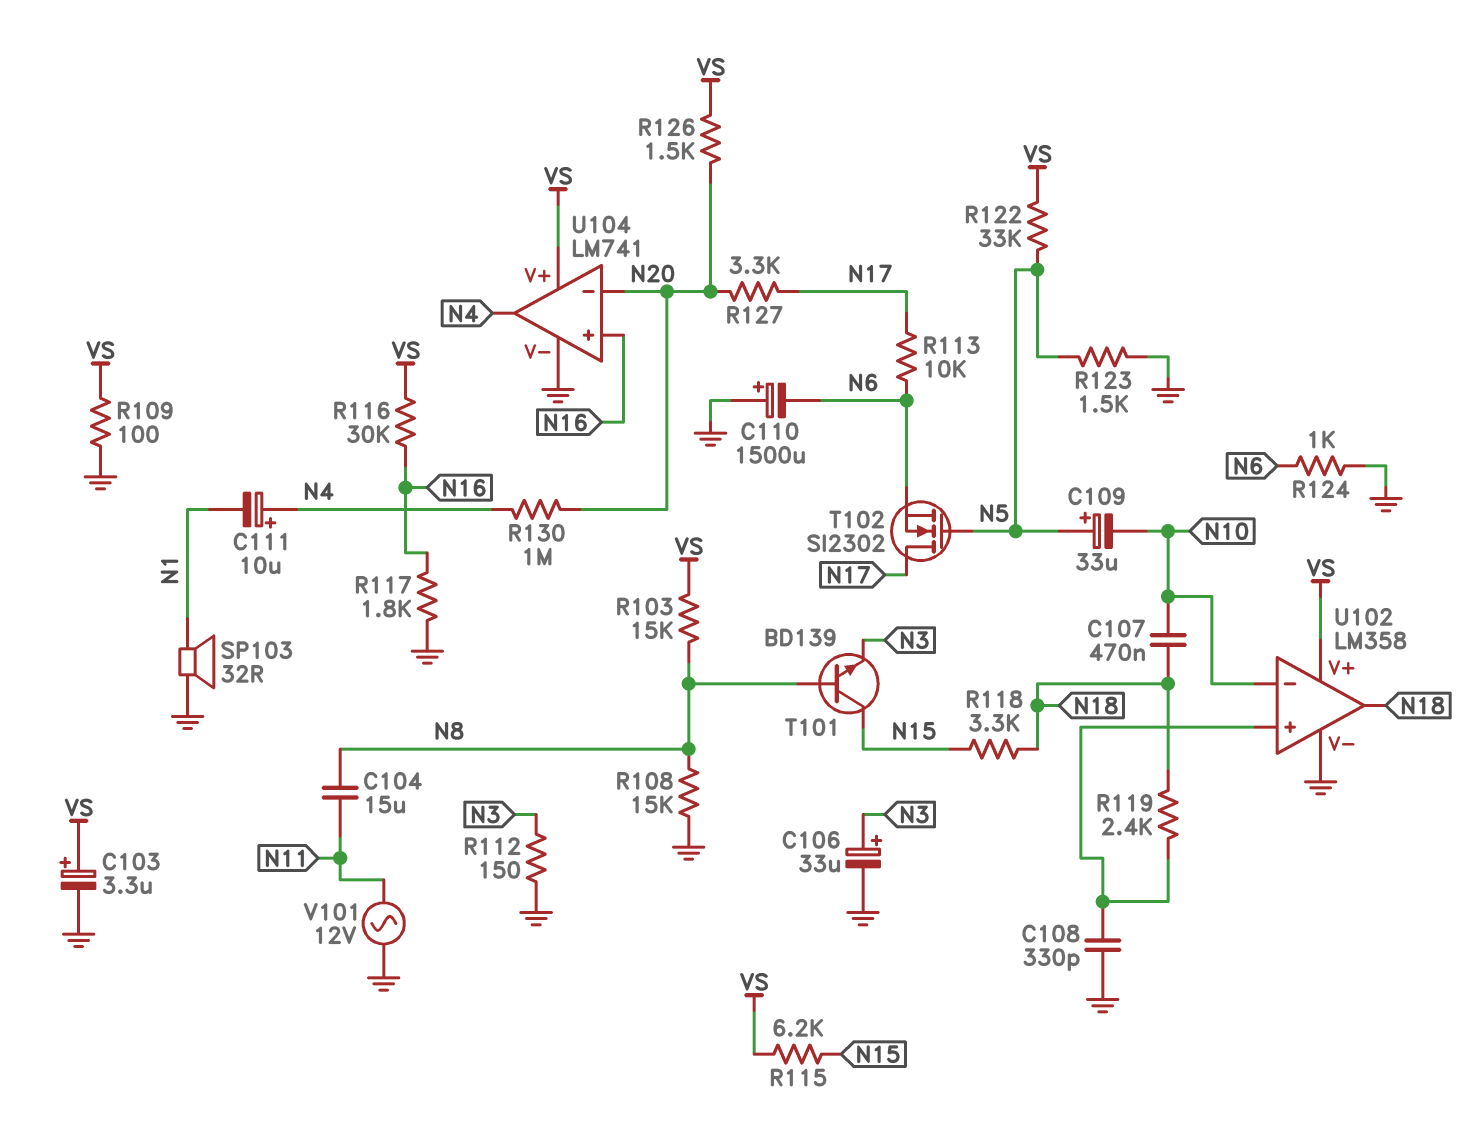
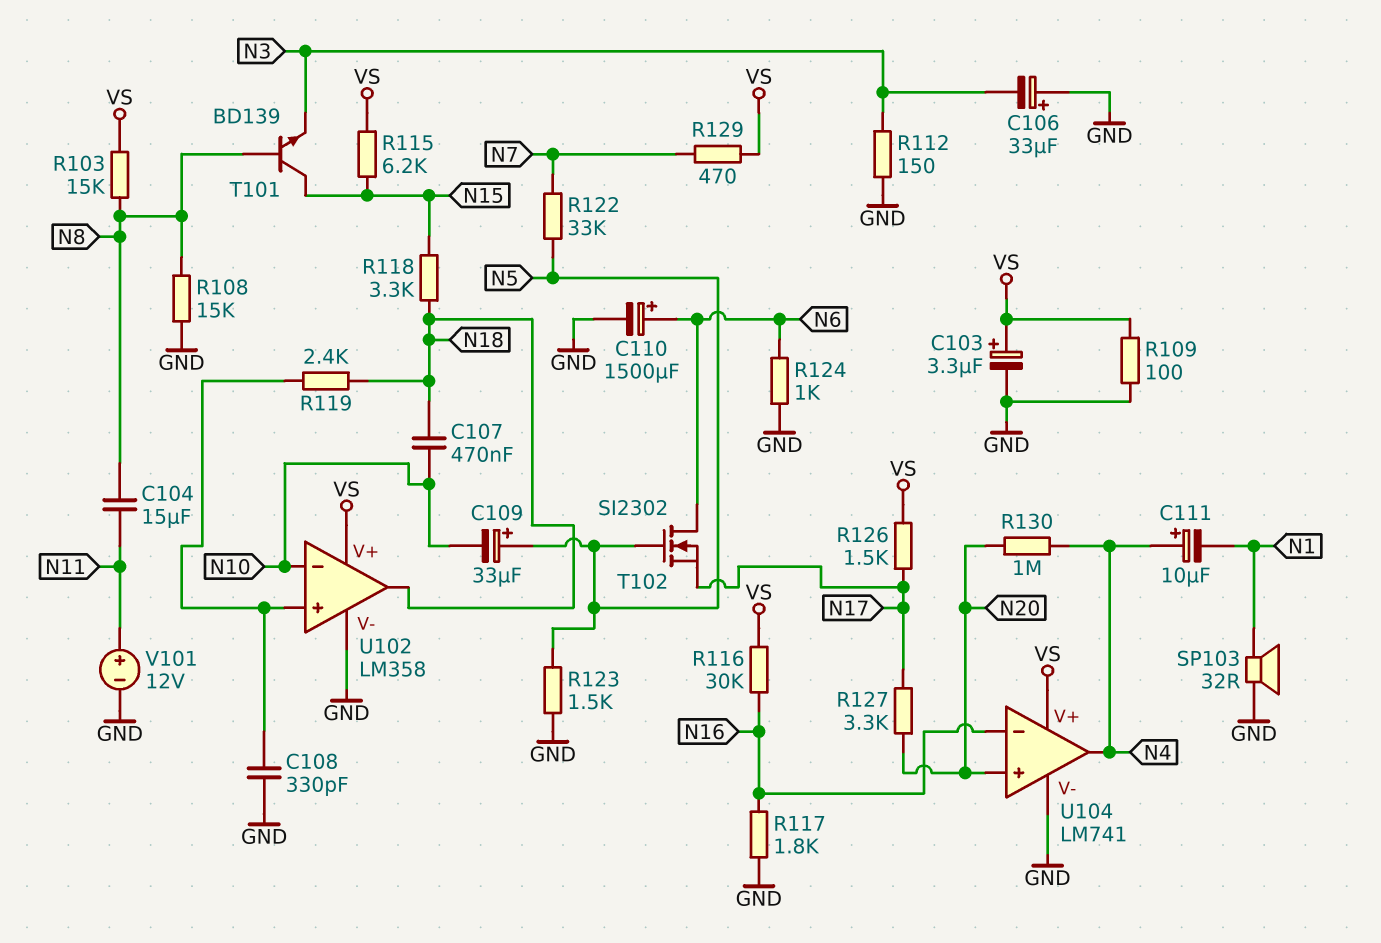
C106: 33uF (plus N3, minus GND) -> 33uF (plus GND, minus N3)
C110: 1500uF (plus GND, minus N6) -> 1500uF (plus N6, minus GND)
R113: 10k (N6, N17) -> none
R122: 33k (N5, VS) -> 33k (N5, N7)
R126: 1.5k (N20, VS) -> 1.5k (N17, VS)
R129: none -> 470 (N7, VS)
T102: NMOS SI2302 (G N5, D N17, S N6) -> NMOS SI2302 (G N5, D N6, S N17)
U104 pin in+: N16 -> N20
U104 pin in-: N20 -> N16
V101: AC 12V (GND, N11) -> 12V (plus N11, minus GND)

